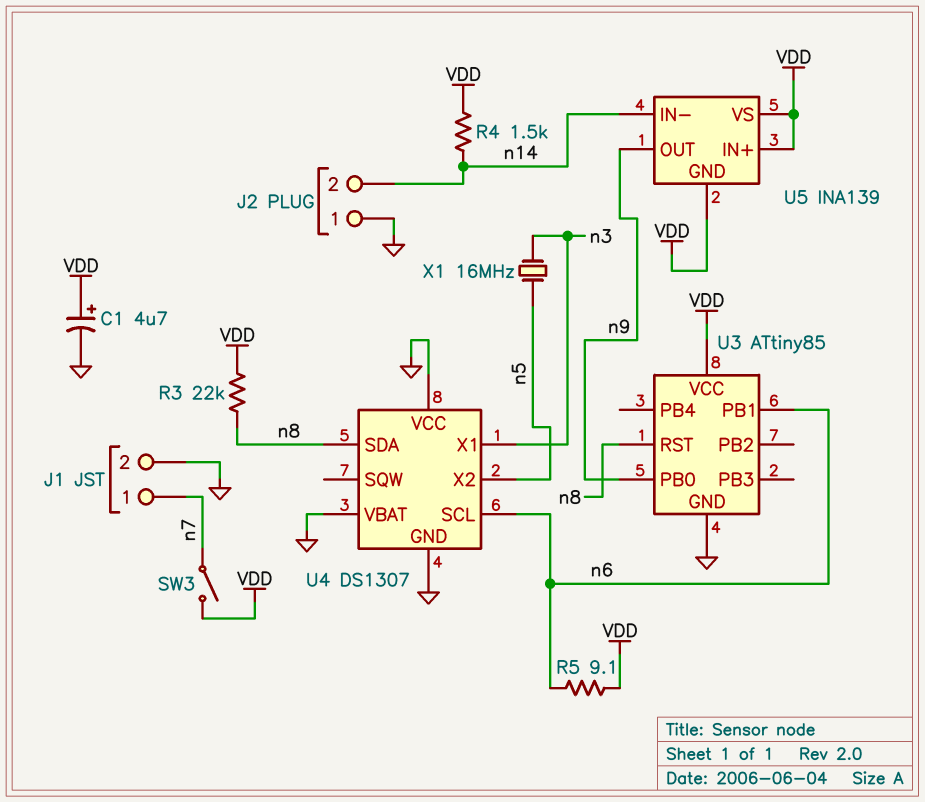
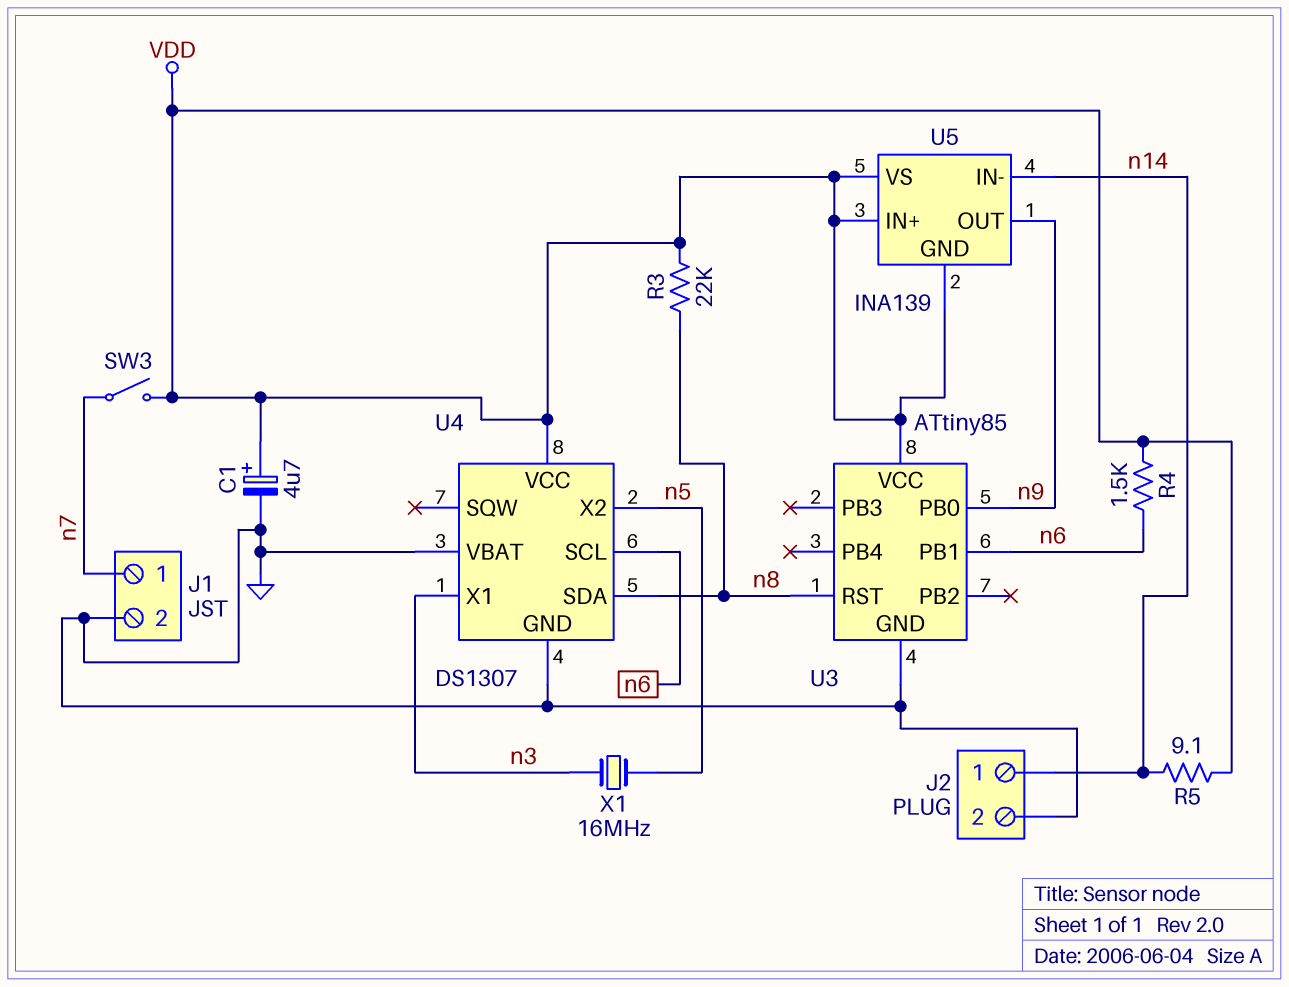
J2 pin 1: GND -> n14
J2 pin 2: n14 -> GND
R4: 1.5k (VDD, n14) -> 1.5k (VDD, n6)
R5: 9.1 (VDD, n6) -> 9.1 (VDD, n14)
U4 pin VCC: GND -> VDD

